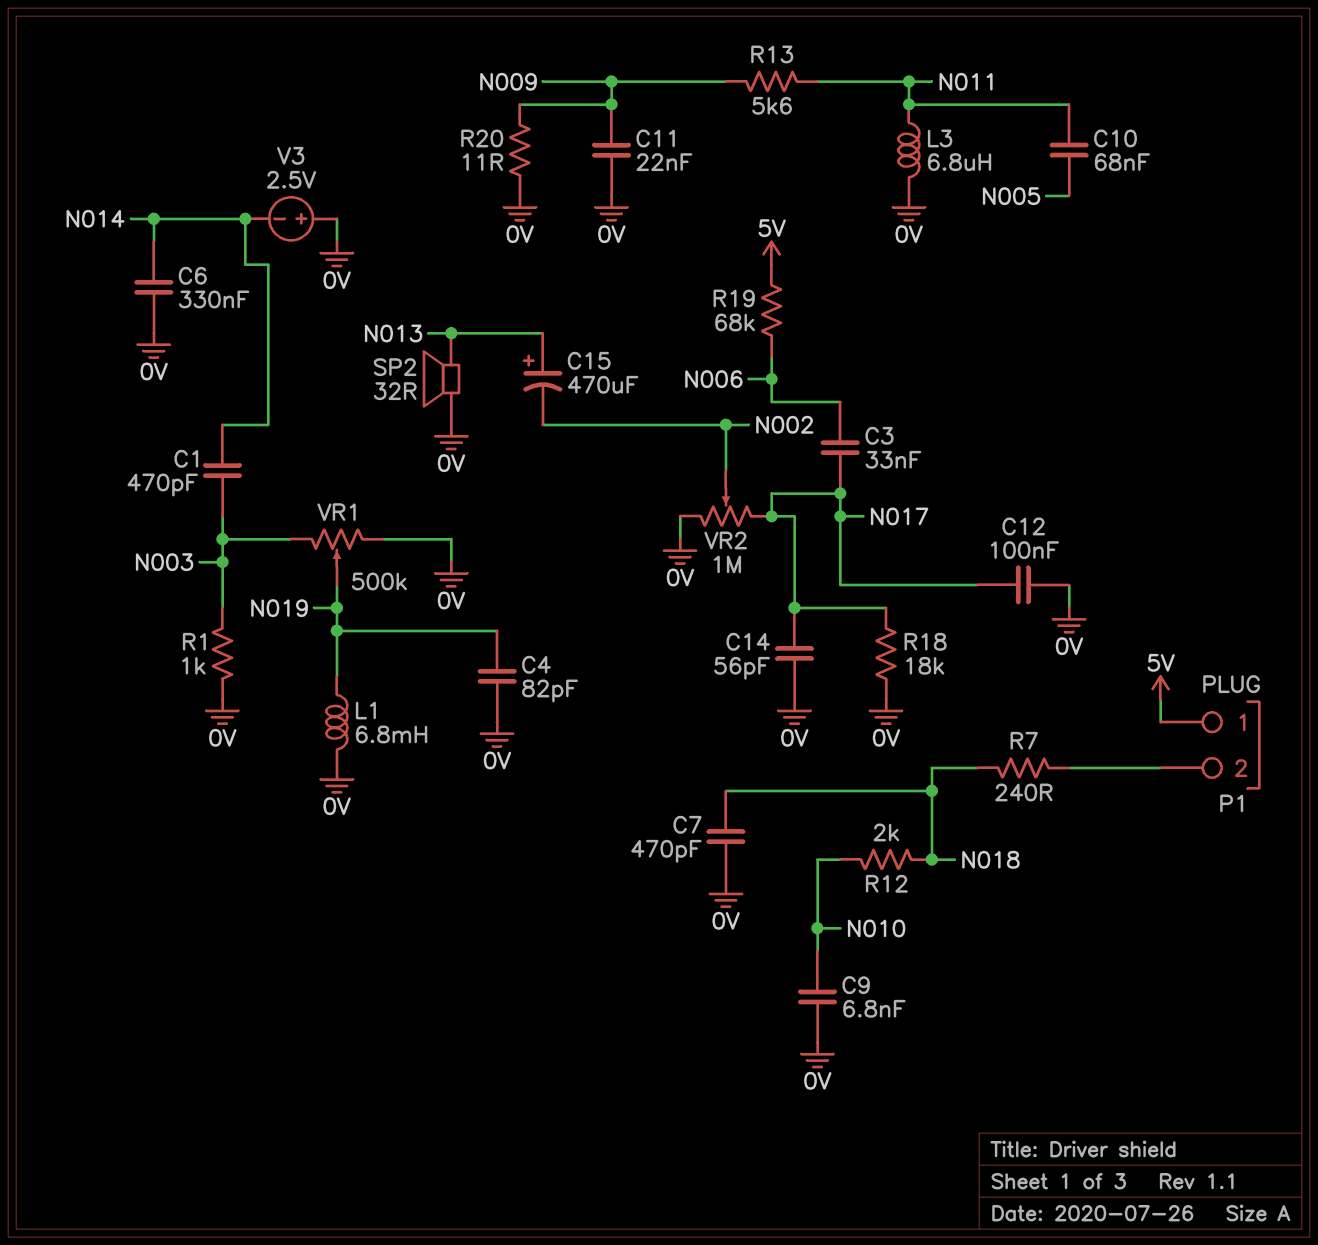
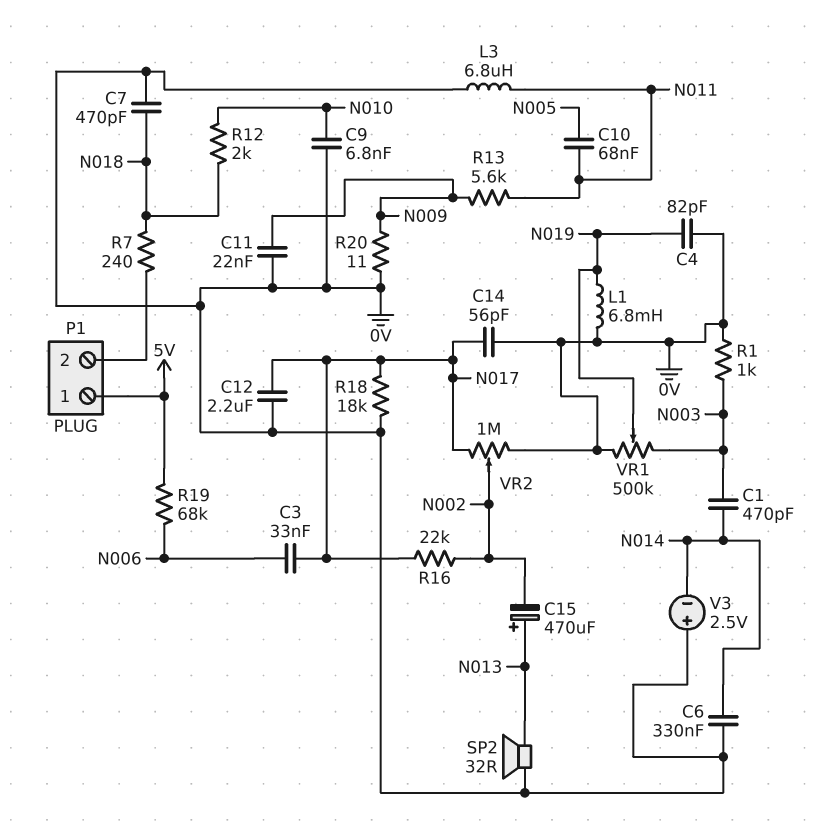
C12: 100nF (0V, N017) -> 2.2uF (0V, N017)
R16: none -> 22k (N002, N017)

